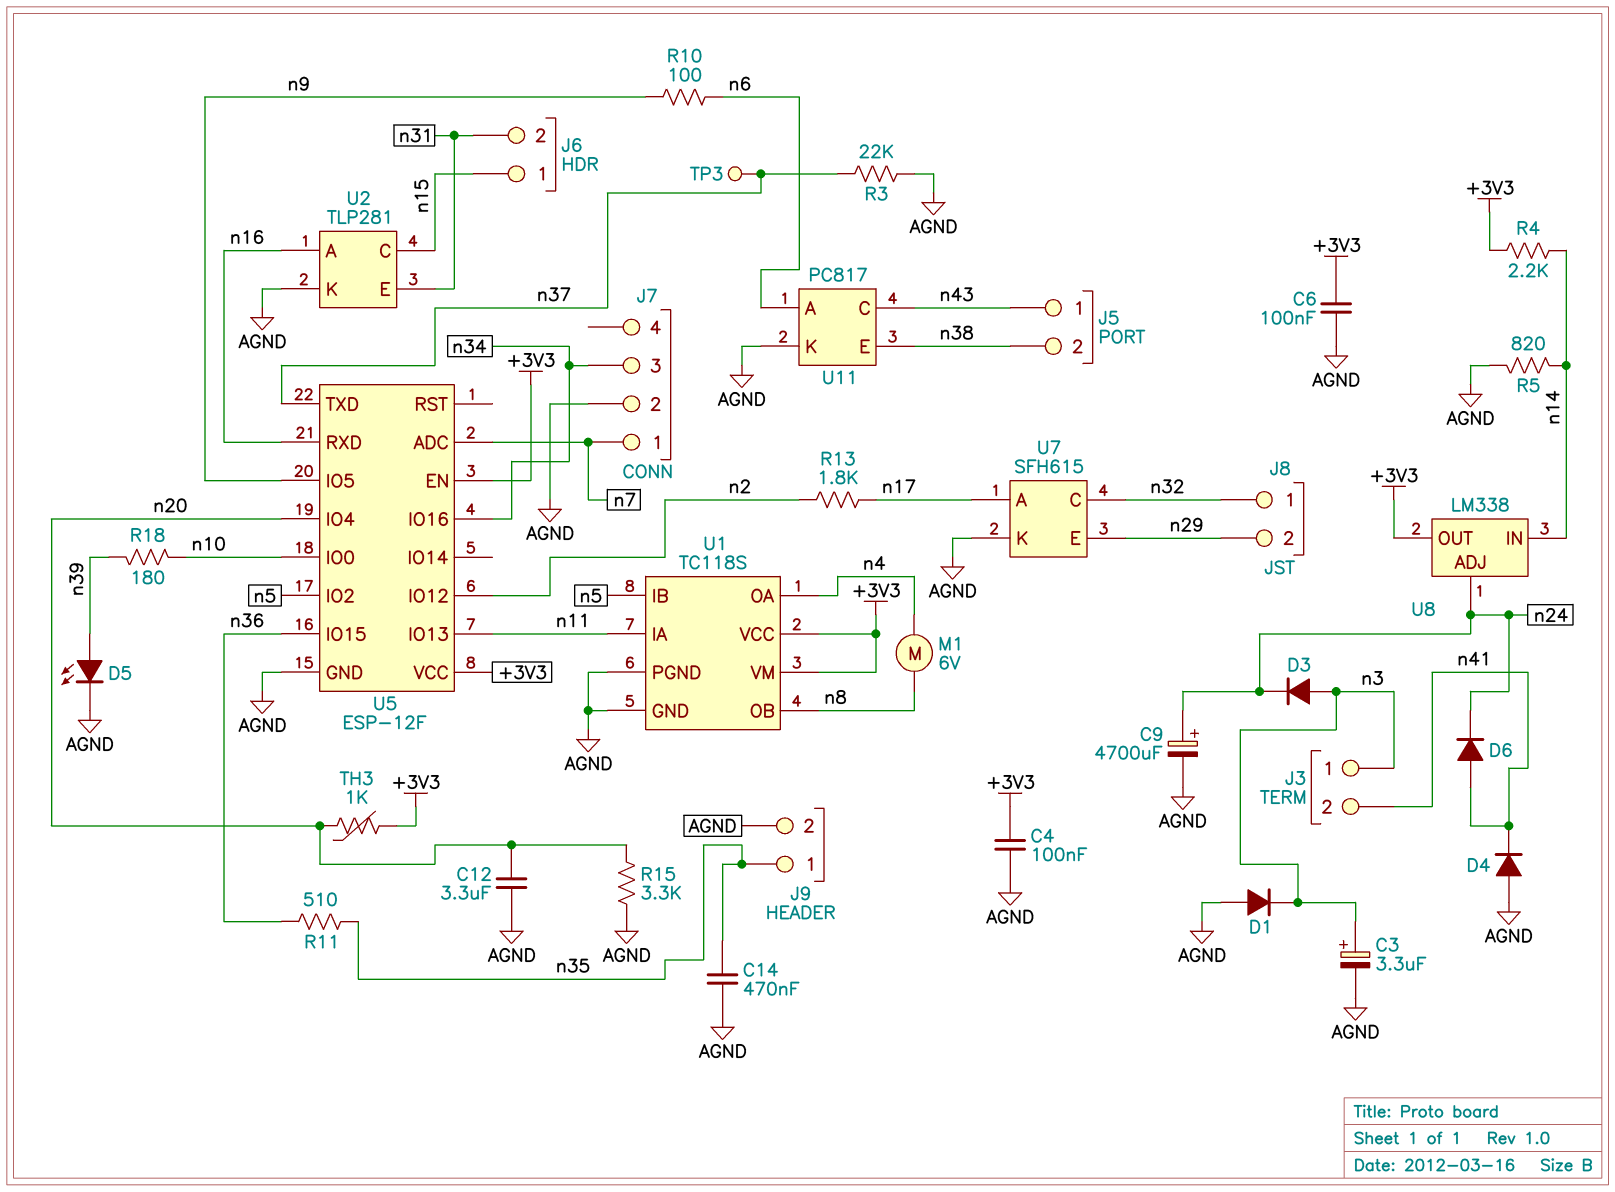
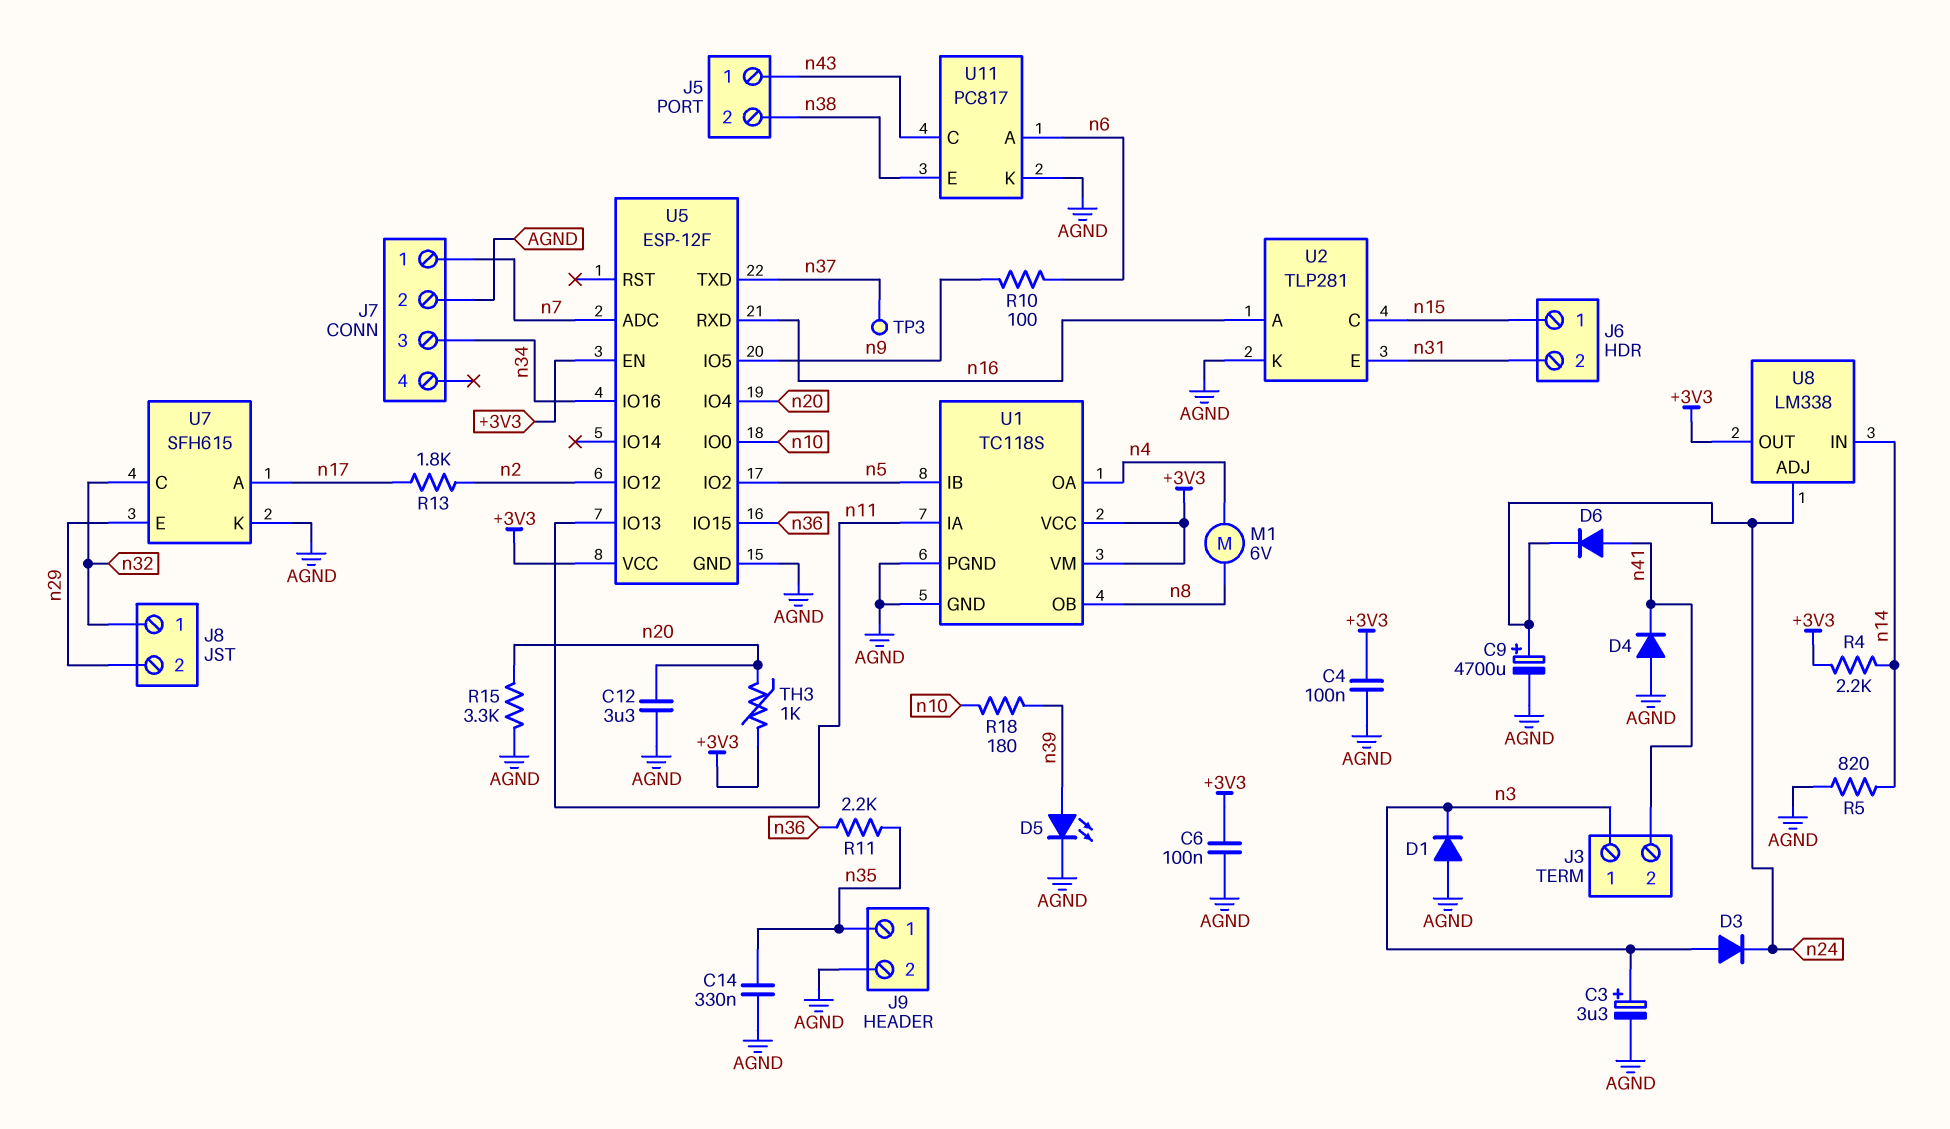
C14: 470nF (AGND, n35) -> 330nF (AGND, n35)
R3: 22k (AGND, n37) -> none
R11: 510 (n35, n36) -> 2.2k (n35, n36)

